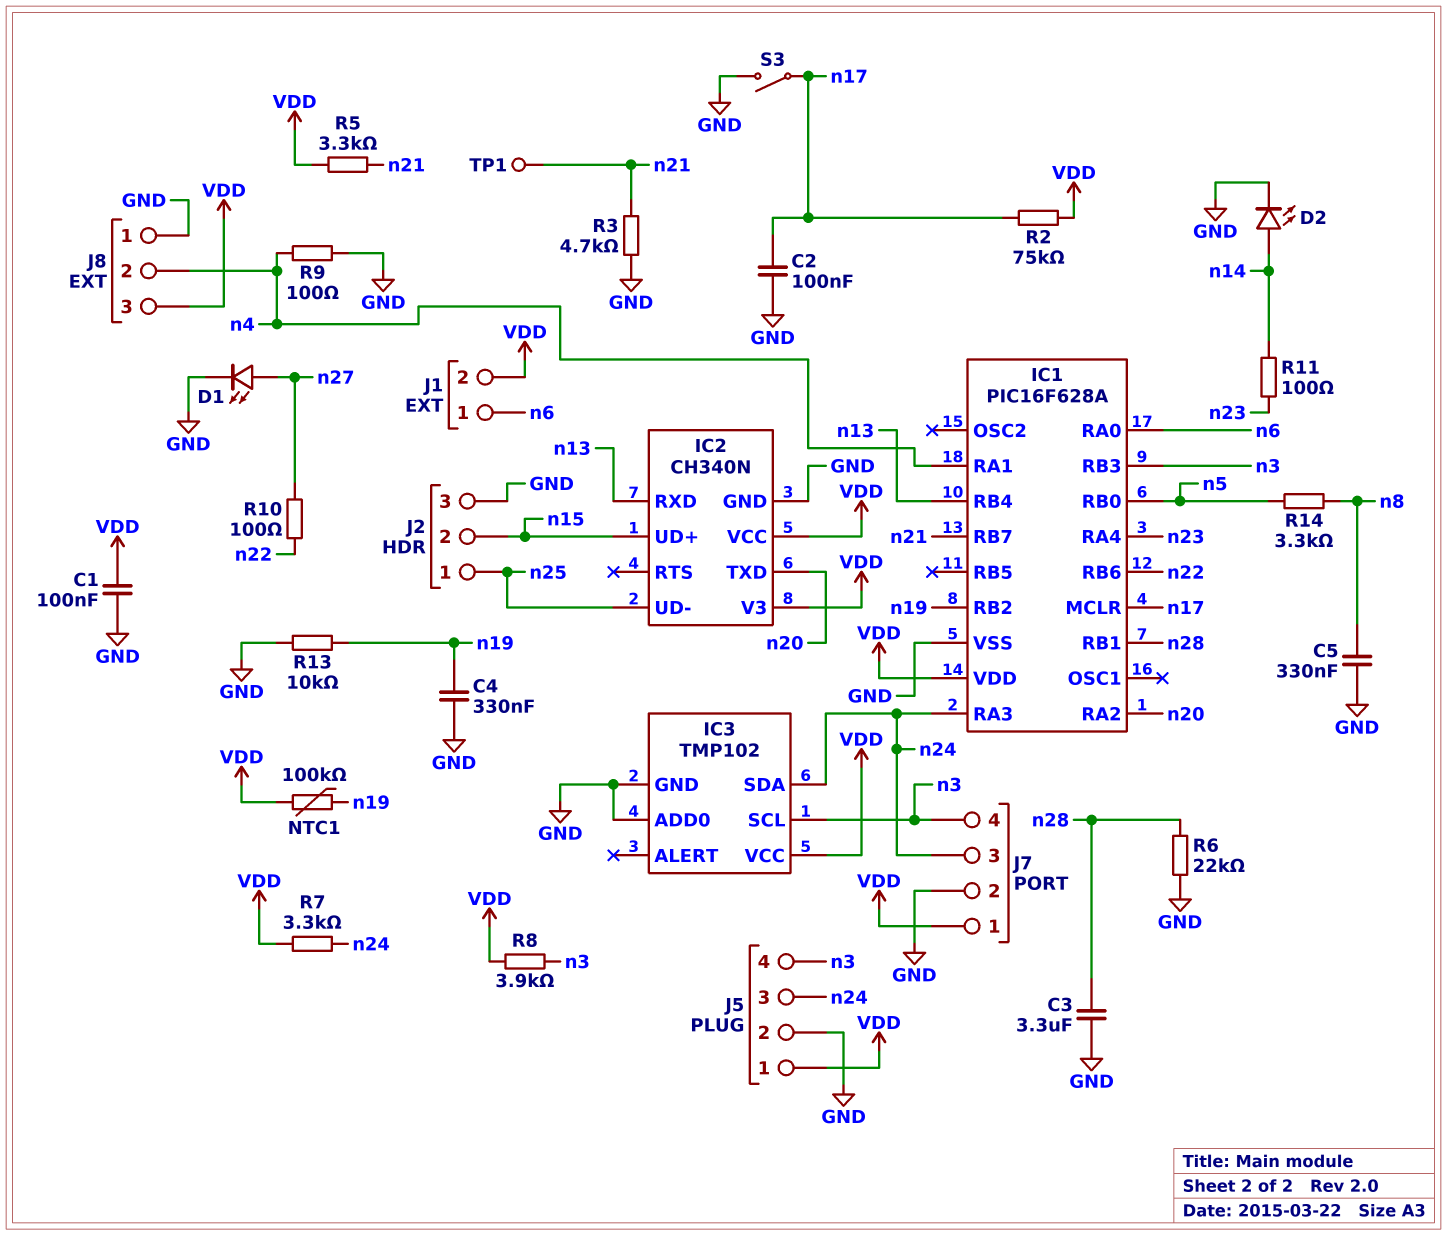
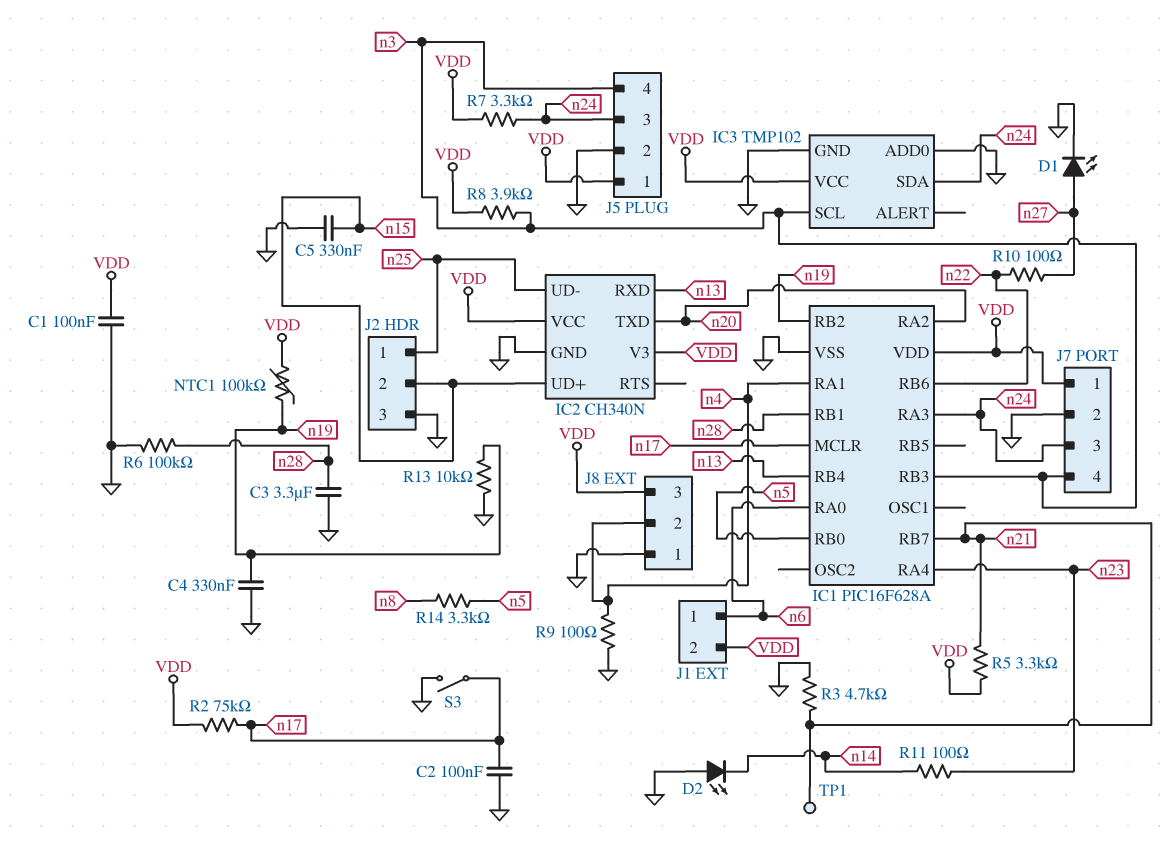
C5: 330nF (GND, n8) -> 330nF (GND, n15)
D2: LED (A n14, K GND) -> LED (A GND, K n14)
R6: 22k (GND, n28) -> 100k (GND, n28)

